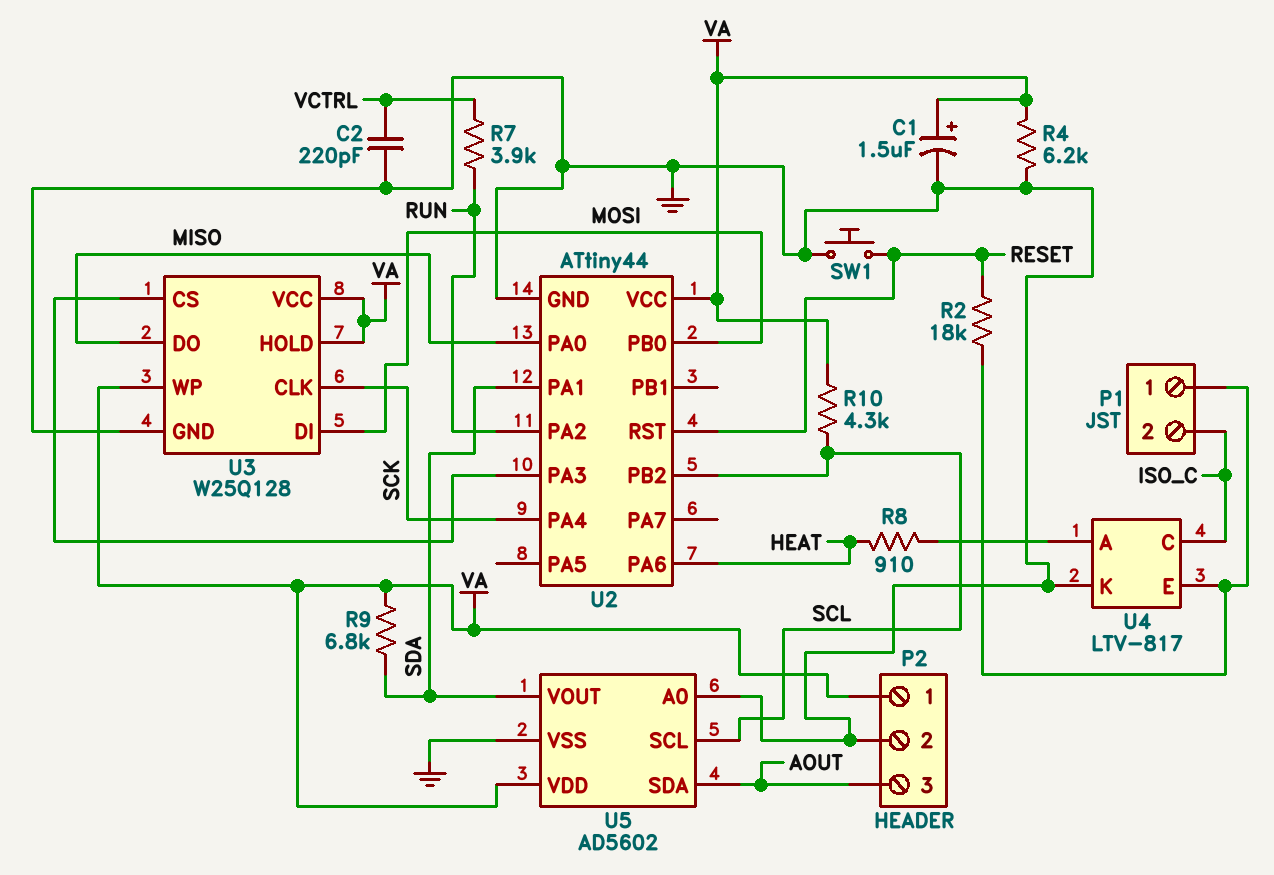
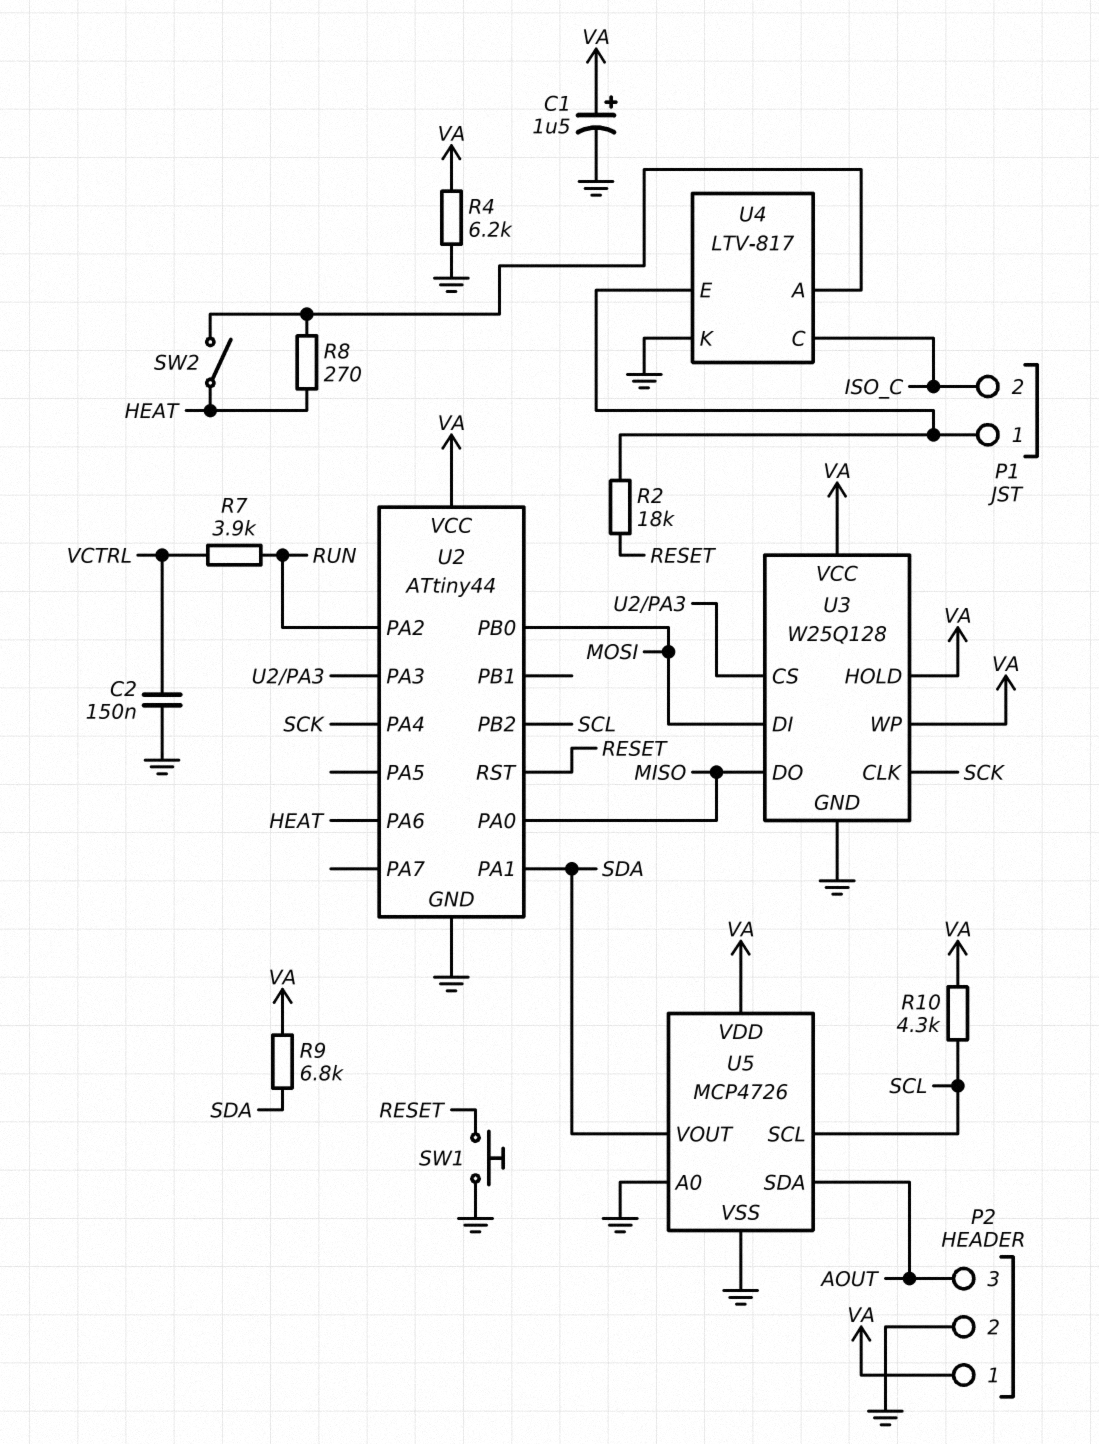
C2: 220pF (GND, VCTRL) -> 150nF (GND, VCTRL)
R8: 910 (HEAT, U4/A) -> 270 (HEAT, U4/A)
SW2: none -> switch (HEAT, U4/A)
U5: AD5602 -> MCP4726

